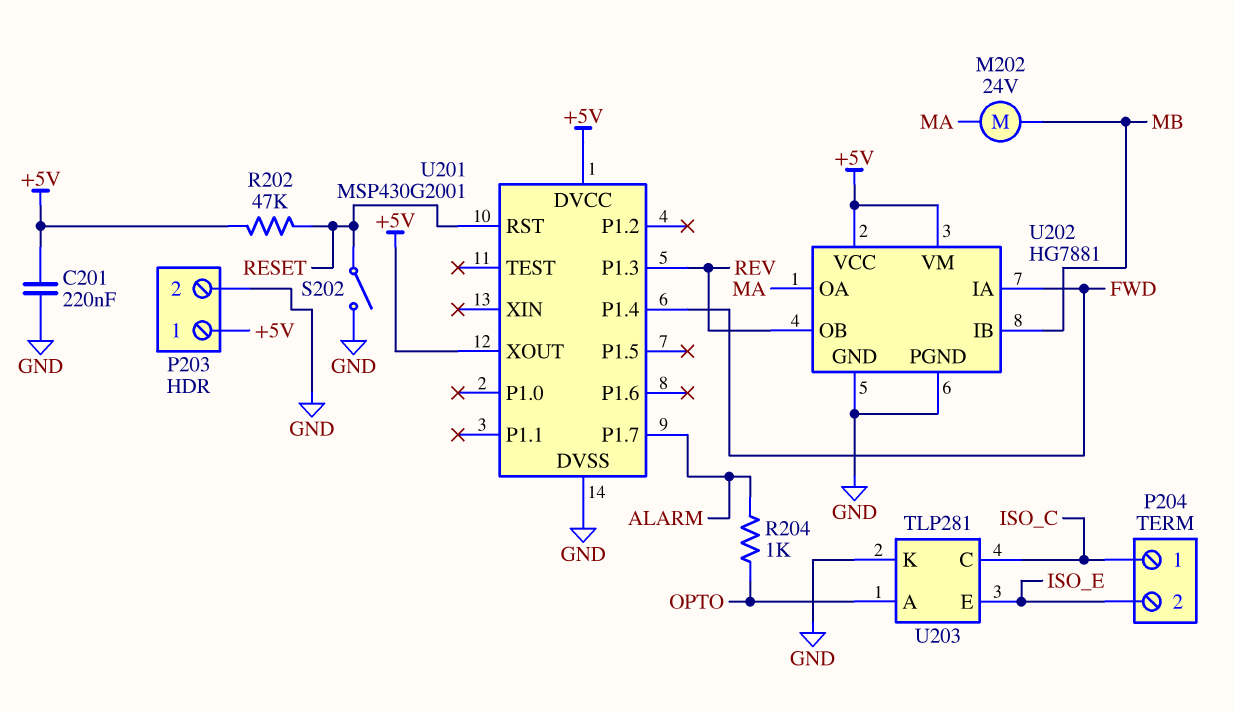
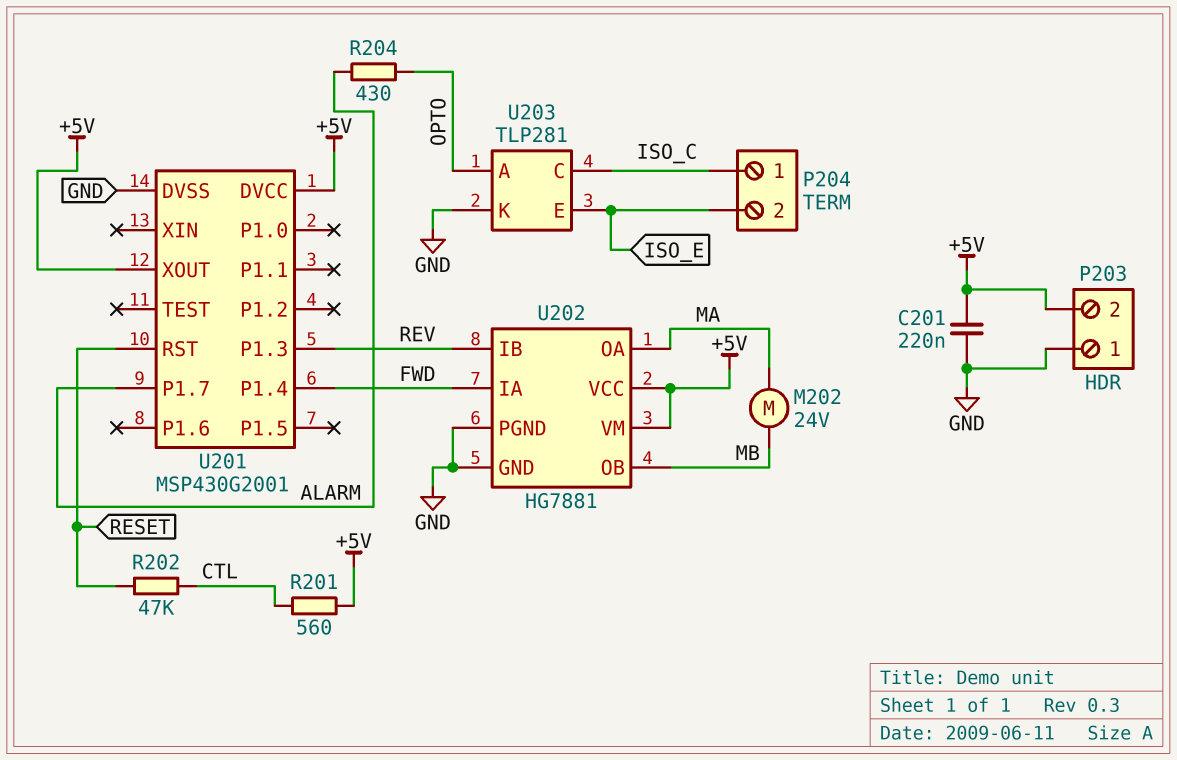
P203 pin 1: +5V -> GND
P203 pin 2: GND -> +5V
R201: none -> 560 (+5V, CTL)
R202: 47k (+5V, RESET) -> 47k (CTL, RESET)
R204: 1k (ALARM, OPTO) -> 430 (ALARM, OPTO)
S202: switch (GND, RESET) -> none
U202 pin IB: MB -> REV
U202 pin OB: REV -> MB

